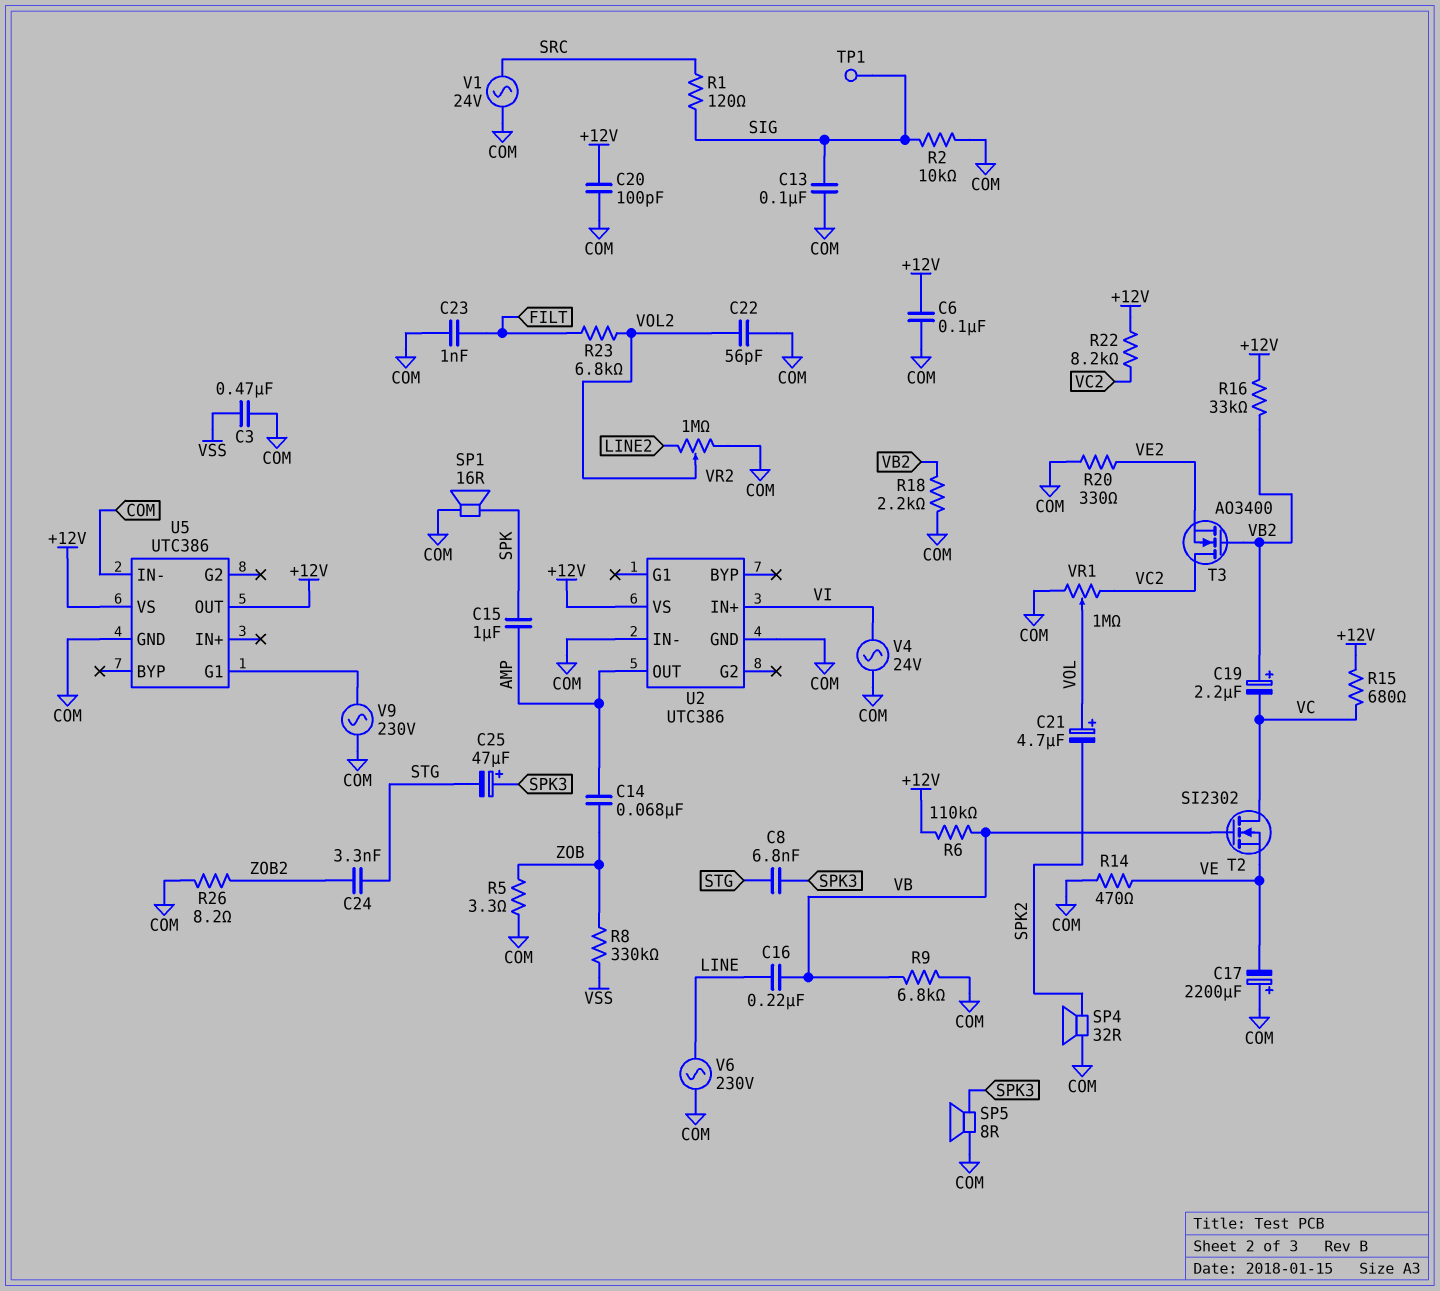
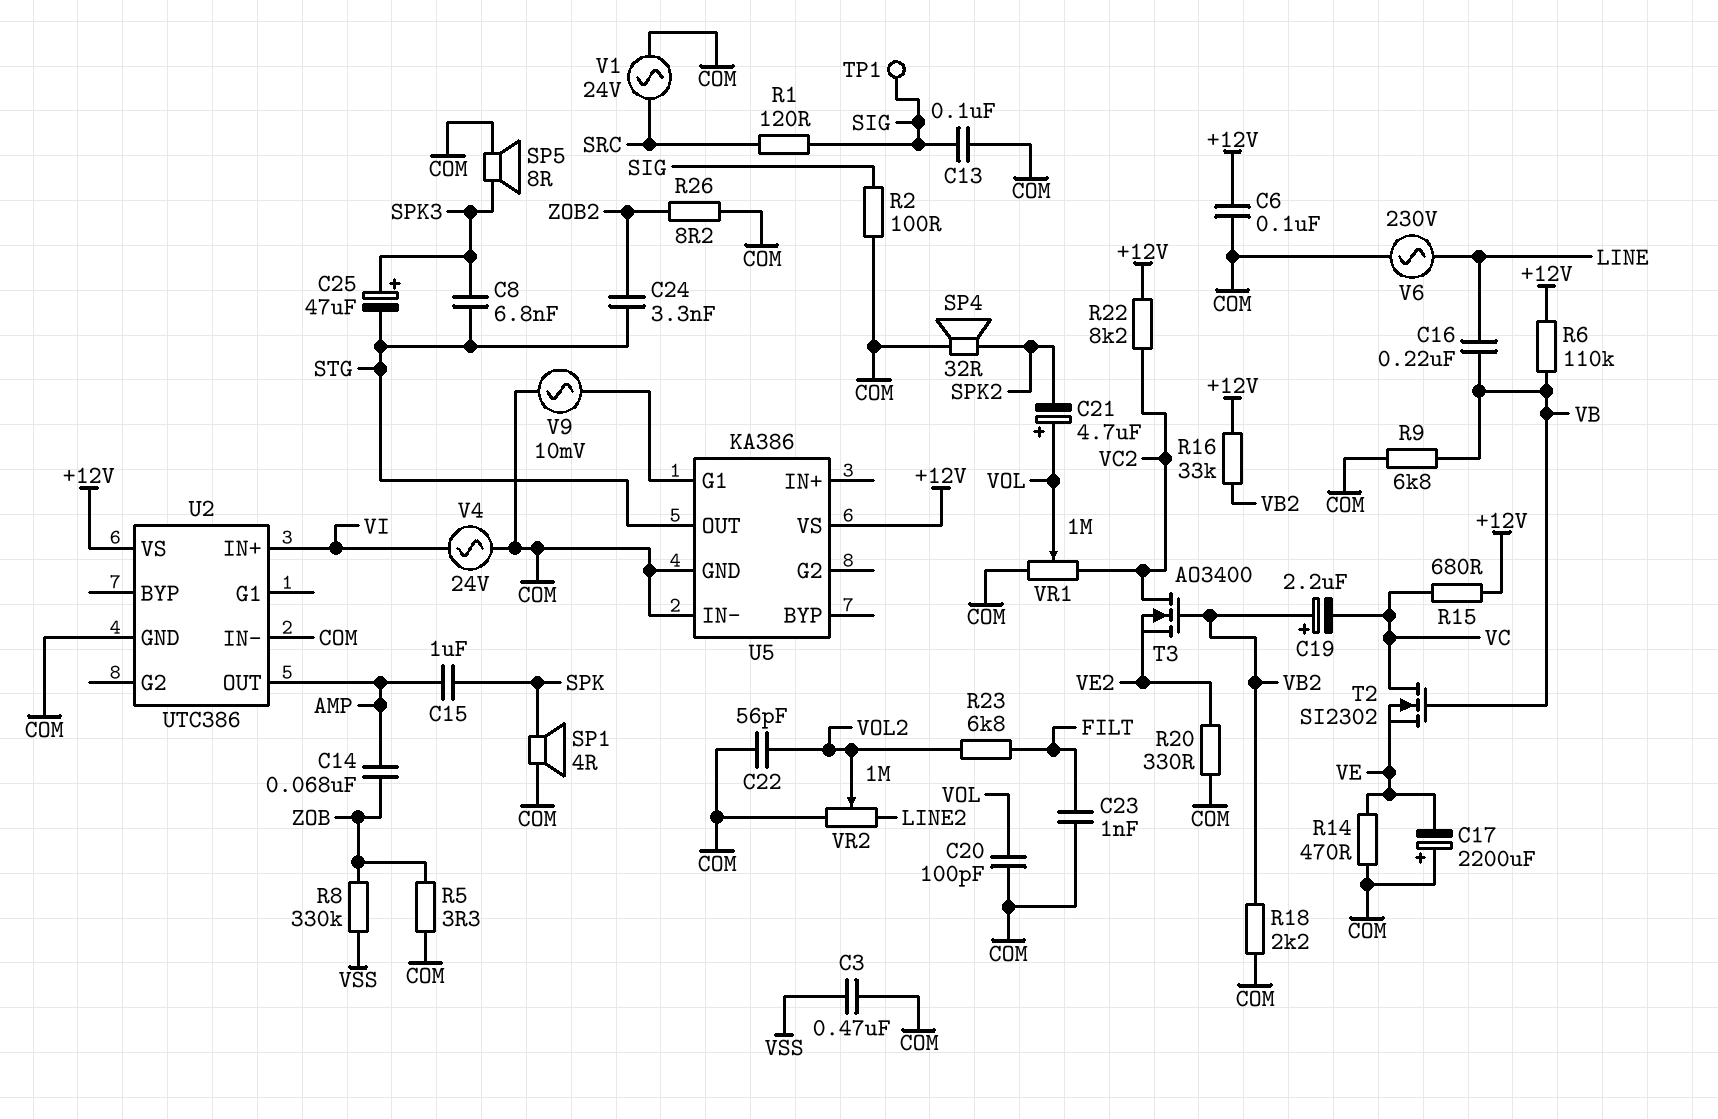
C20: 100pF (+12V, COM) -> 100pF (COM, VOL)
R2: 10k (COM, SIG) -> 100 (COM, SIG)
SP1: speaker 16R (COM, SPK) -> speaker 4R (COM, SPK)
U5: UTC386 -> KA386
U5 pin OUT: +12V -> STG
V9: AC 230V (COM, U5/G1) -> AC 10mV (COM, U5/G1)

